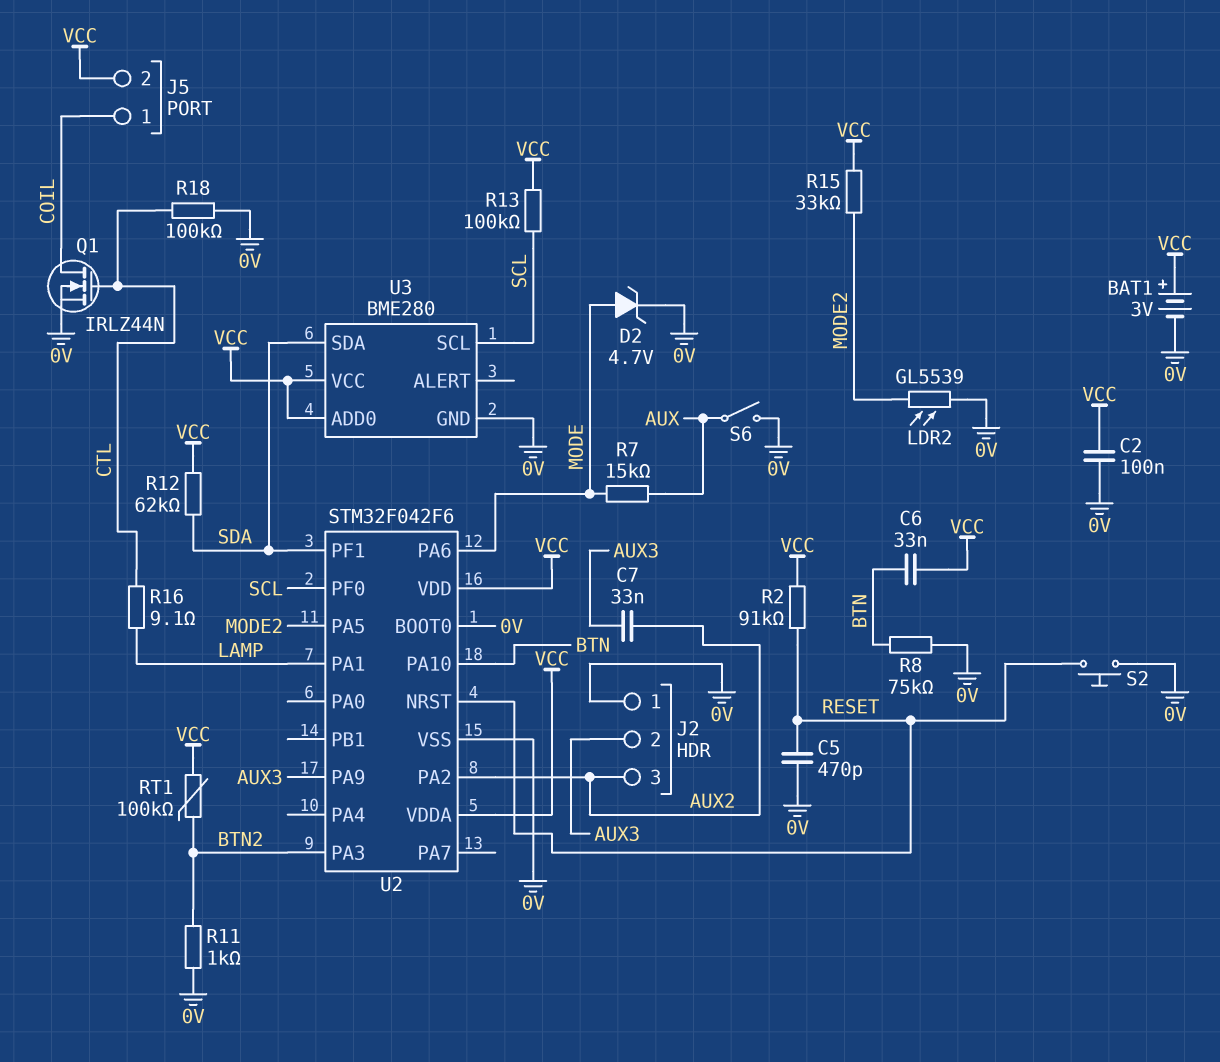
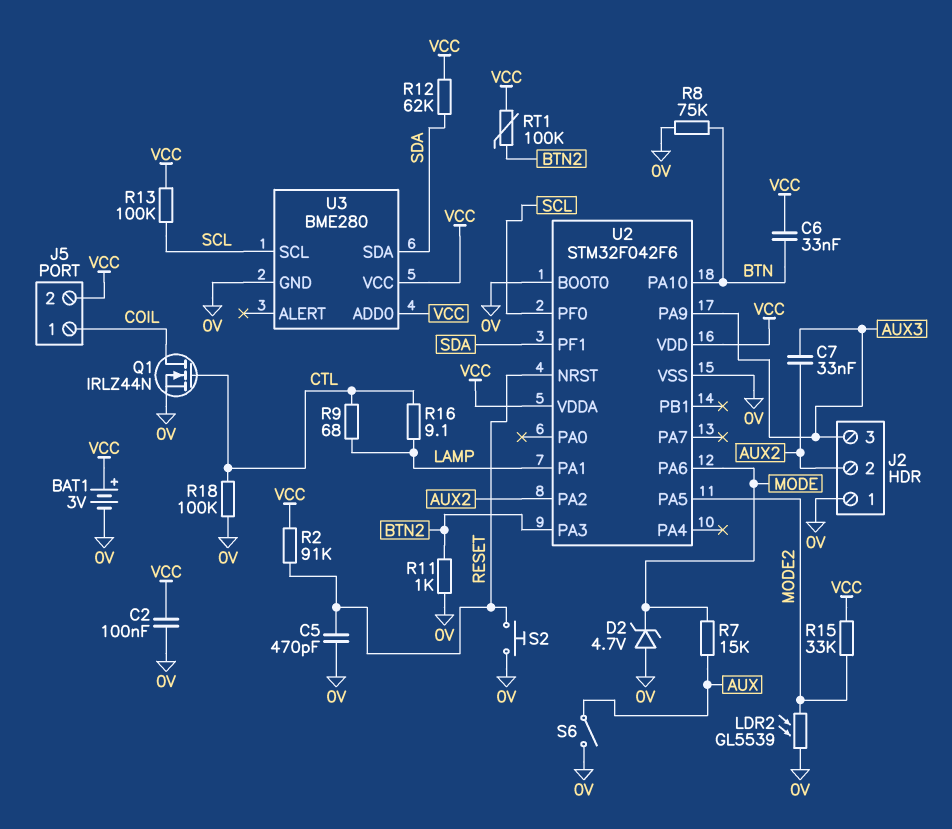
D2: zener 4.7V (A MODE, K 0V) -> zener 4.7V (A 0V, K MODE)
J2 pin 2: AUX3 -> AUX2
J2 pin 3: AUX2 -> AUX3
R9: none -> 68 (CTL, LAMP)

